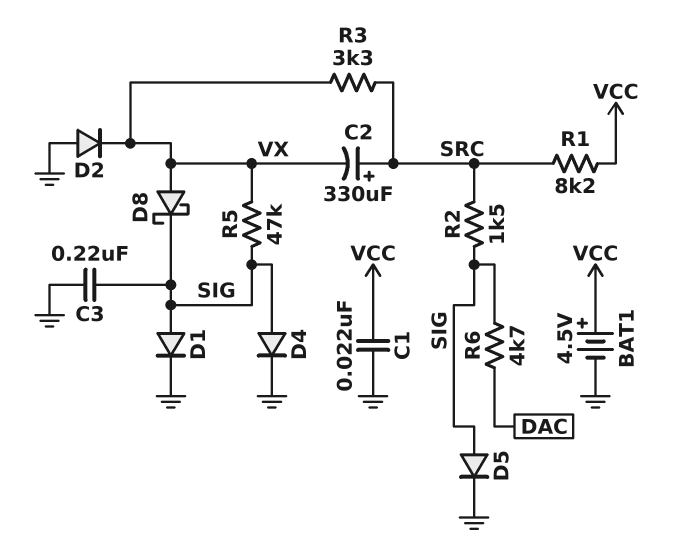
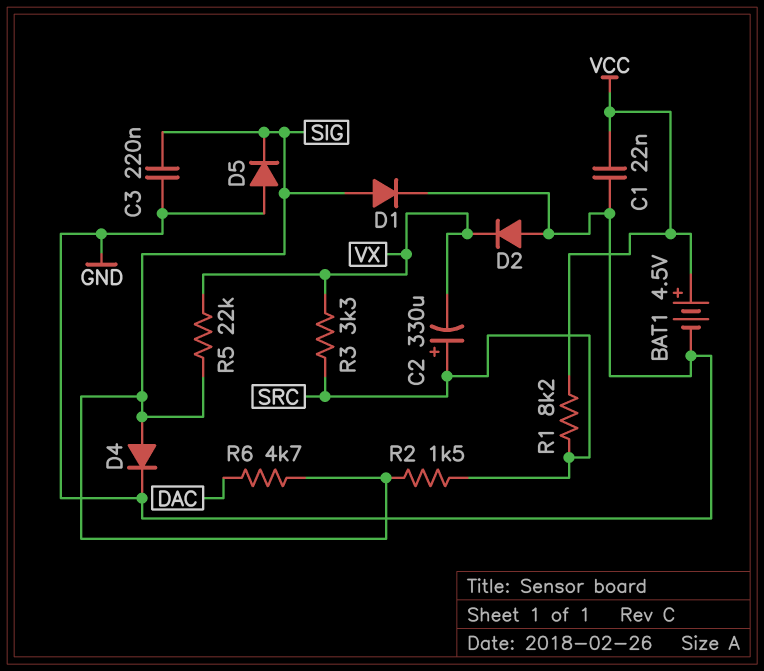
D5: diode (A SIG, K GND) -> diode (A GND, K SIG)
D8: schottky (A VX, K SIG) -> none
R5: 47k (SIG, VX) -> 22k (SIG, VX)

